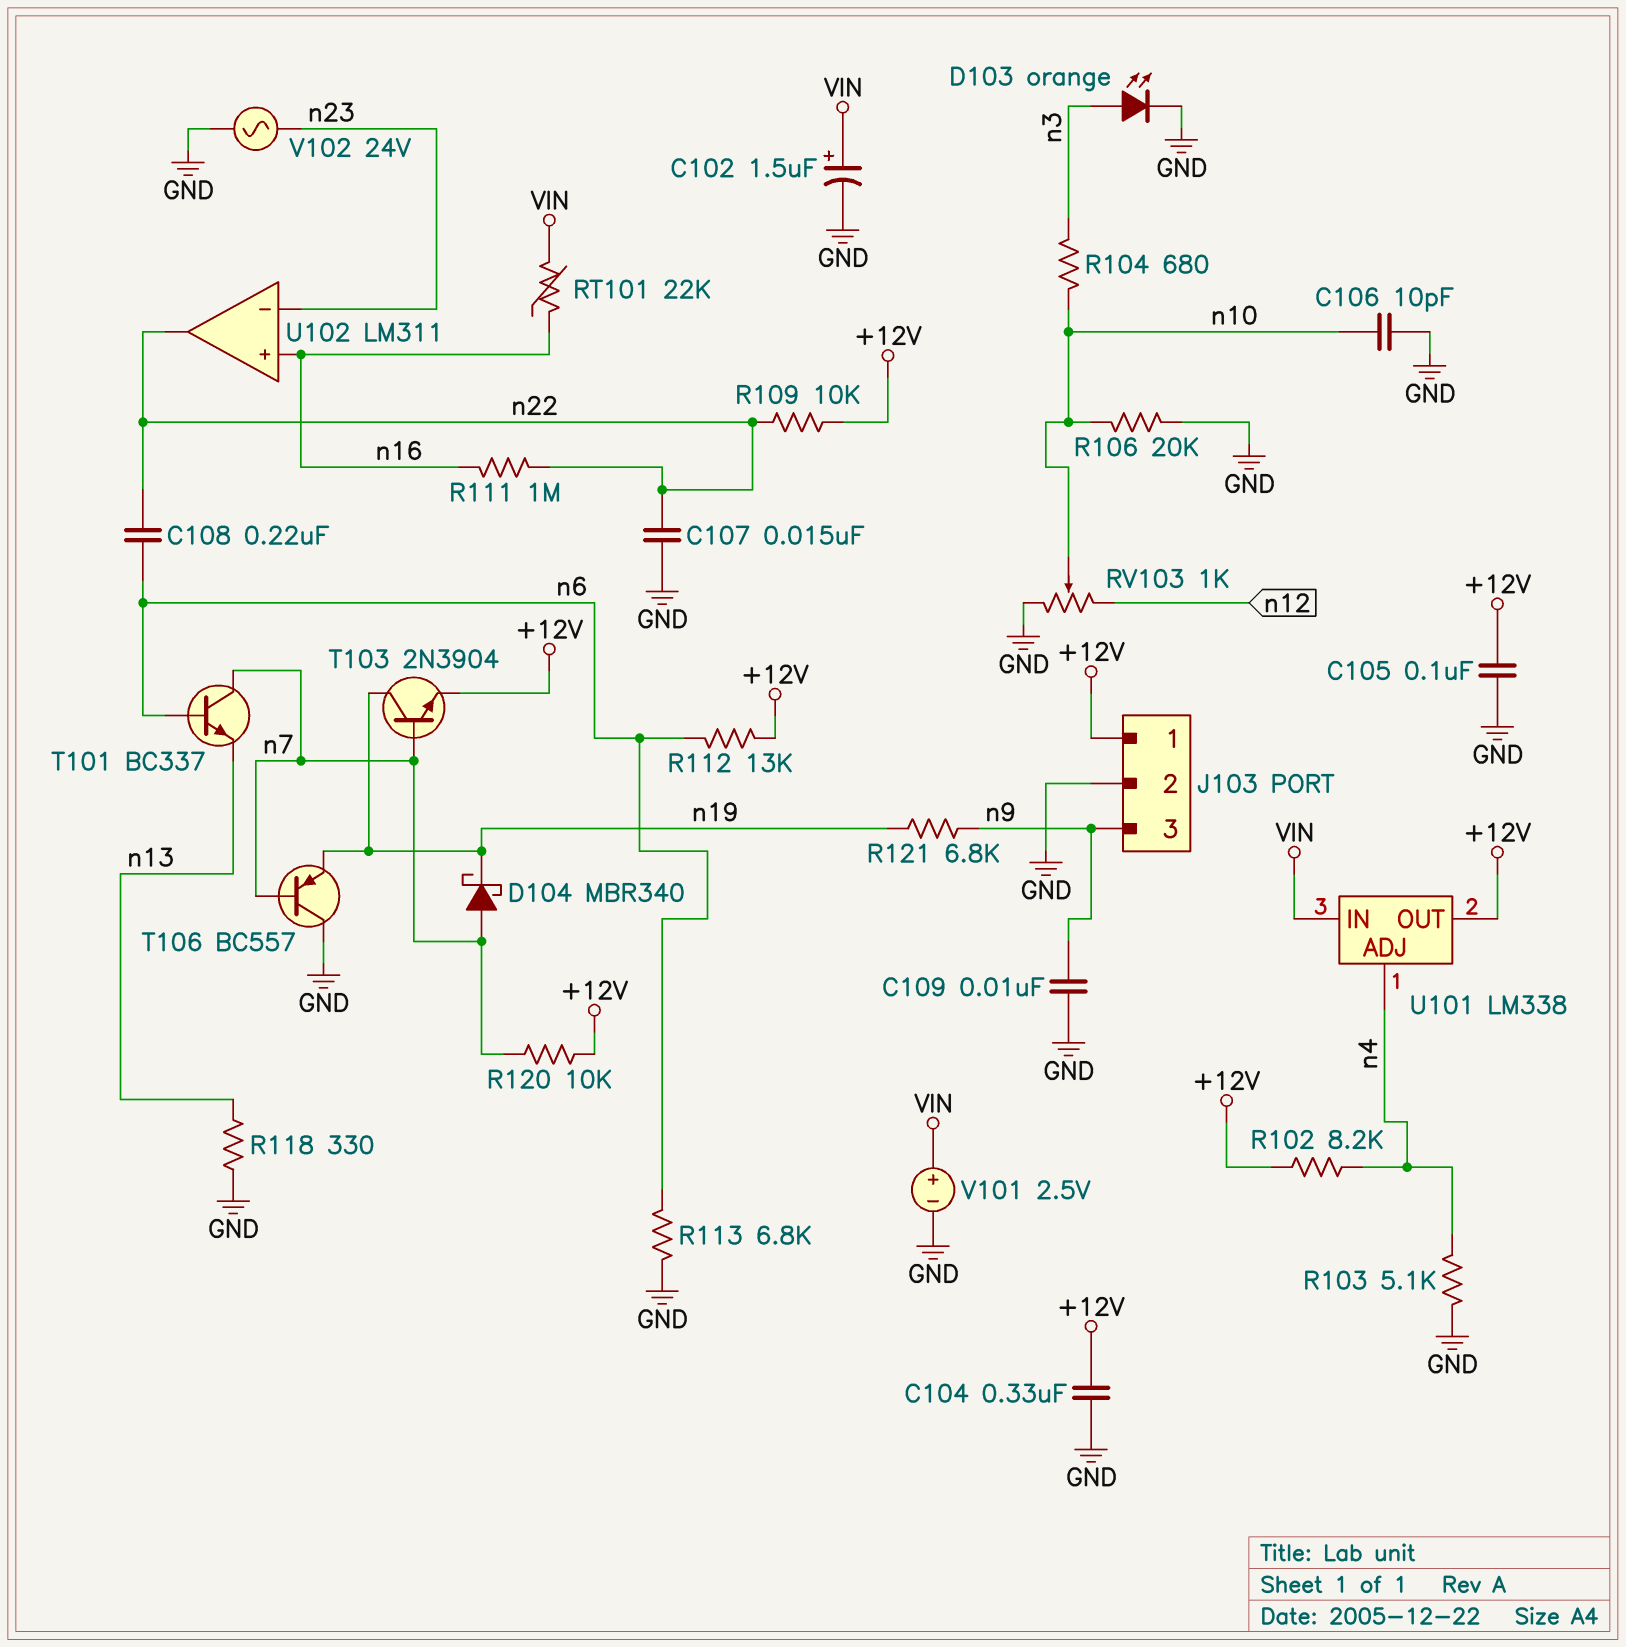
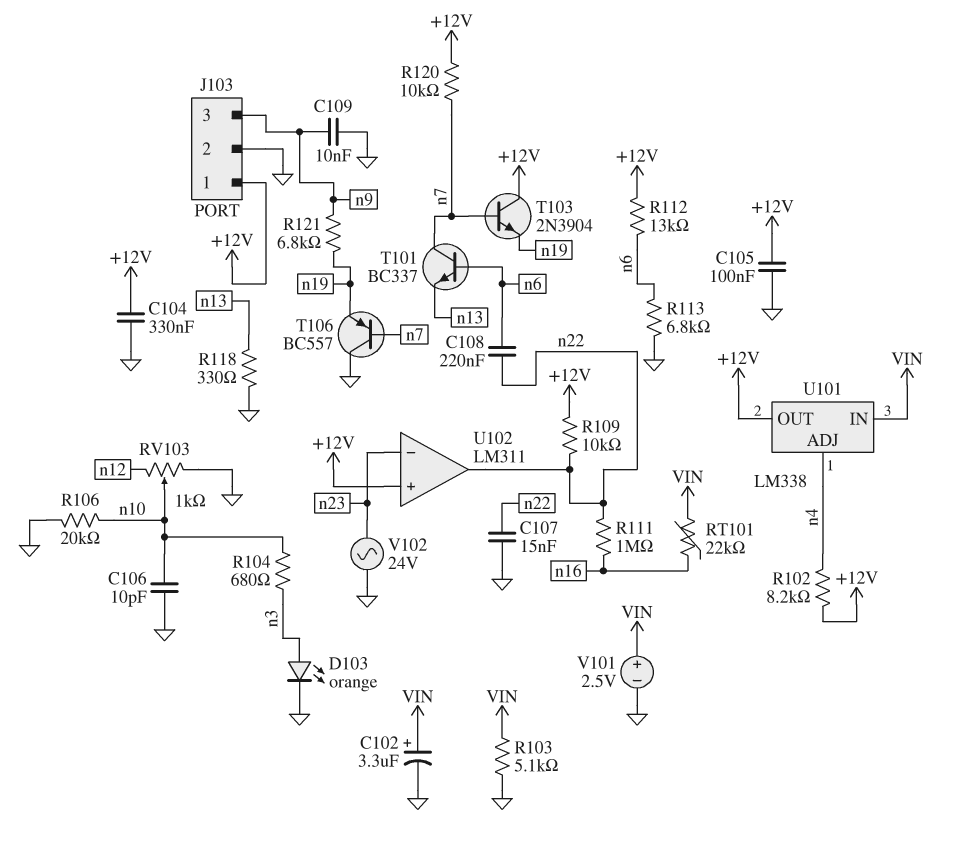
C102: 1.5uF (plus VIN, minus GND) -> 3.3uF (plus VIN, minus GND)
D104: schottky MBR340 (A n7, K n19) -> none
R103: 5.1k (GND, n4) -> 5.1k (GND, VIN)
T103: NPN 2N3904 (B n7, C n19, E +12V) -> NPN 2N3904 (B n7, C +12V, E n19)
U102 pin in+: n16 -> +12V

